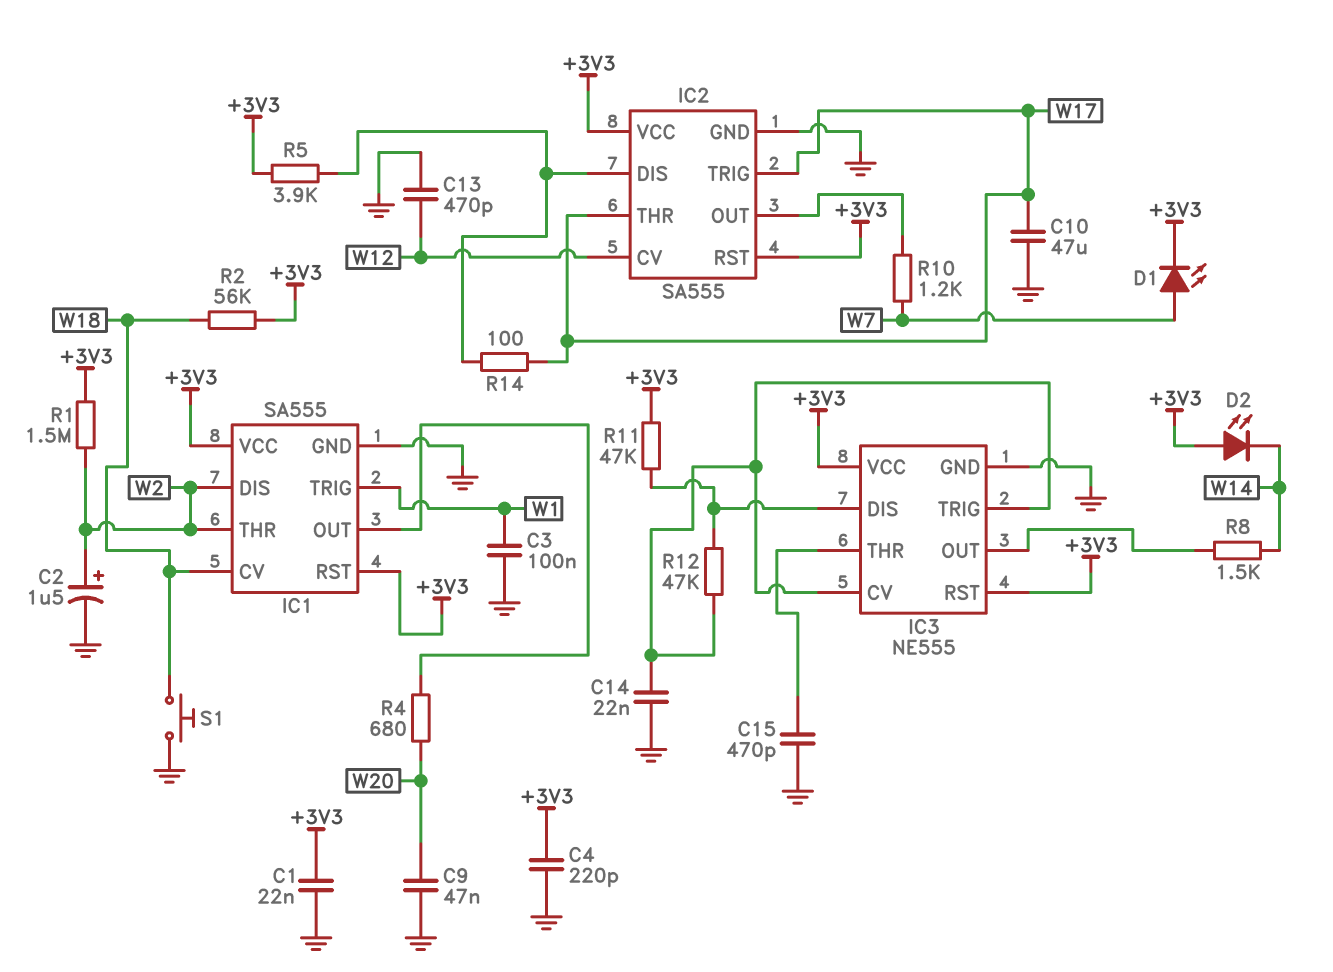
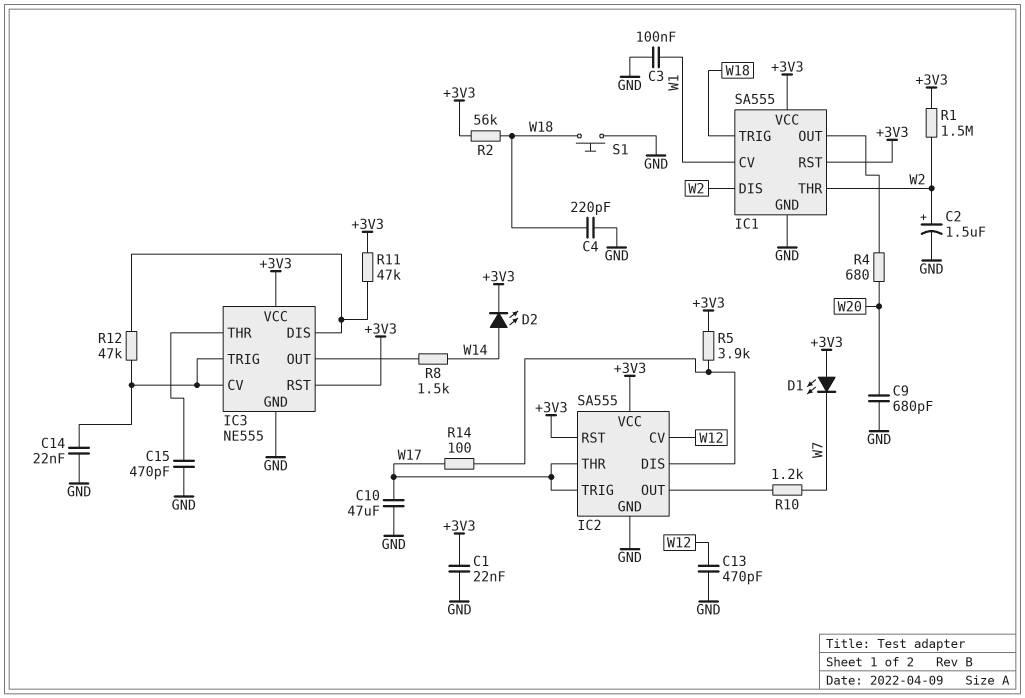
C4: 220pF (+3V3, GND) -> 220pF (GND, W18)
C9: 47nF (GND, W20) -> 680pF (GND, W20)
D1: LED (A W7, K +3V3) -> LED (A +3V3, K W7)
D2: LED (A +3V3, K W14) -> LED (A W14, K +3V3)
IC1 pin CV: W18 -> W1
IC1 pin TRIG: W1 -> W18

